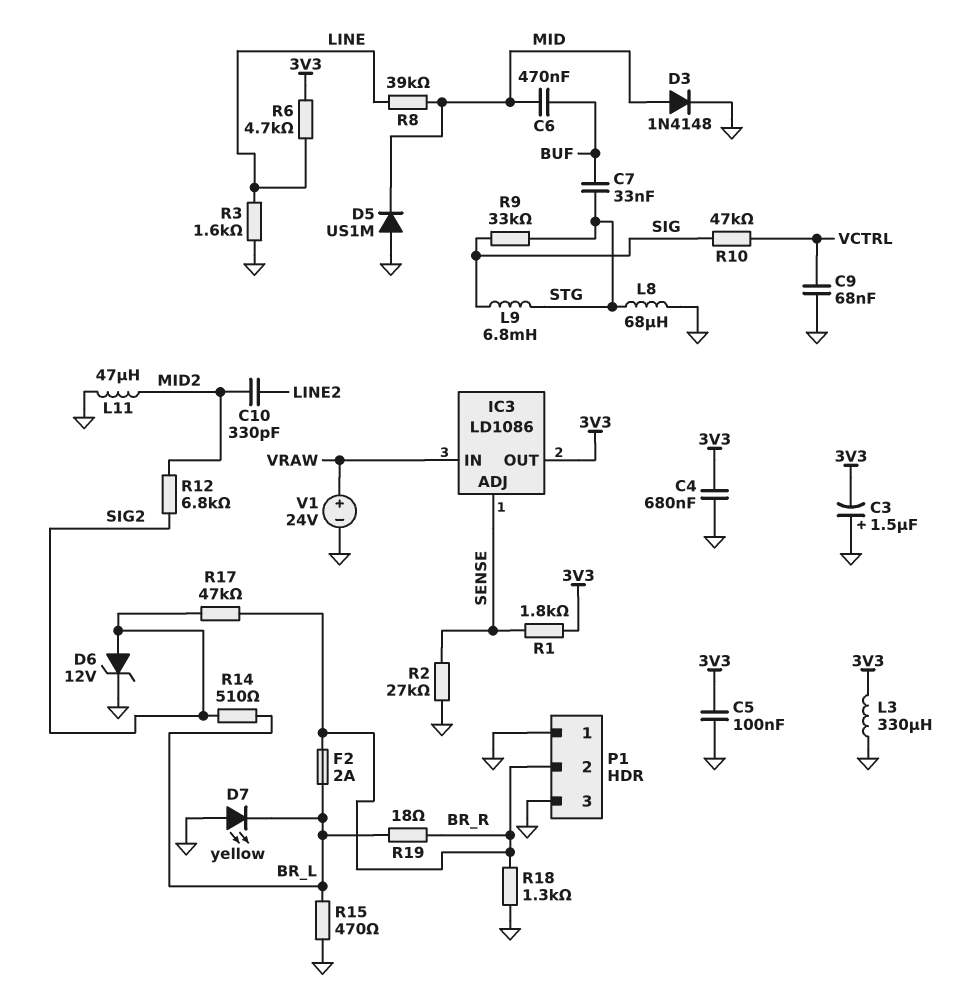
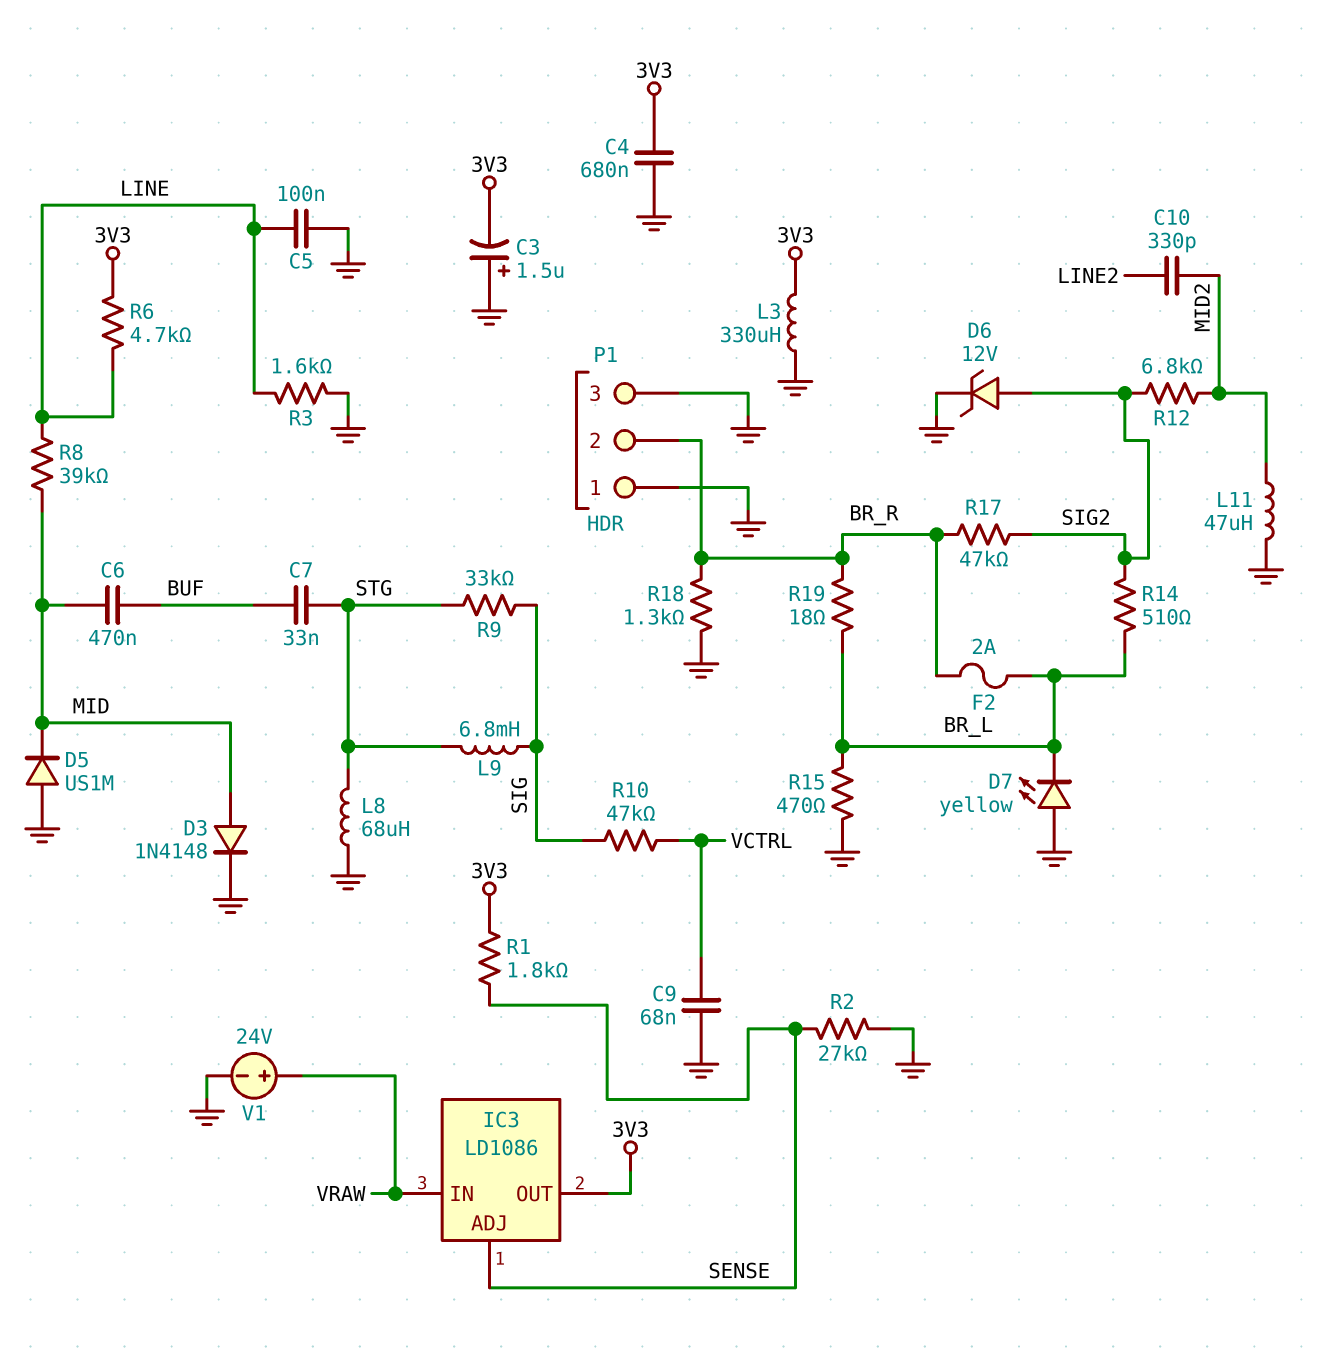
C5: 100nF (3V3, GND) -> 100nF (GND, LINE)

